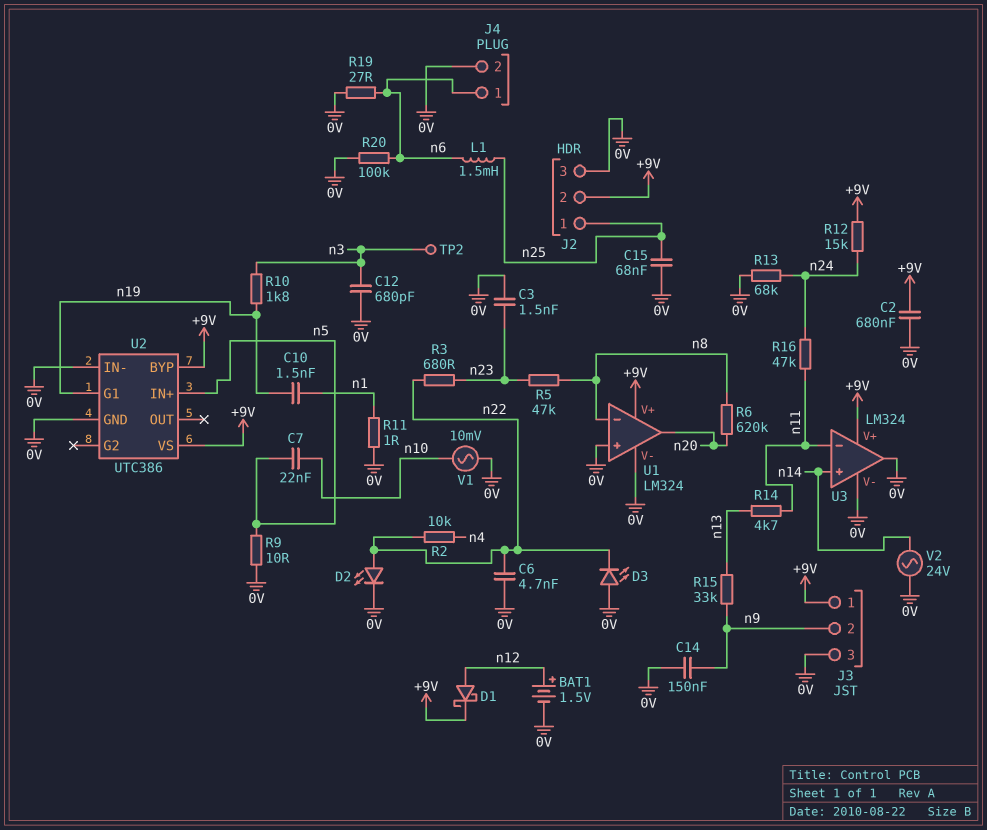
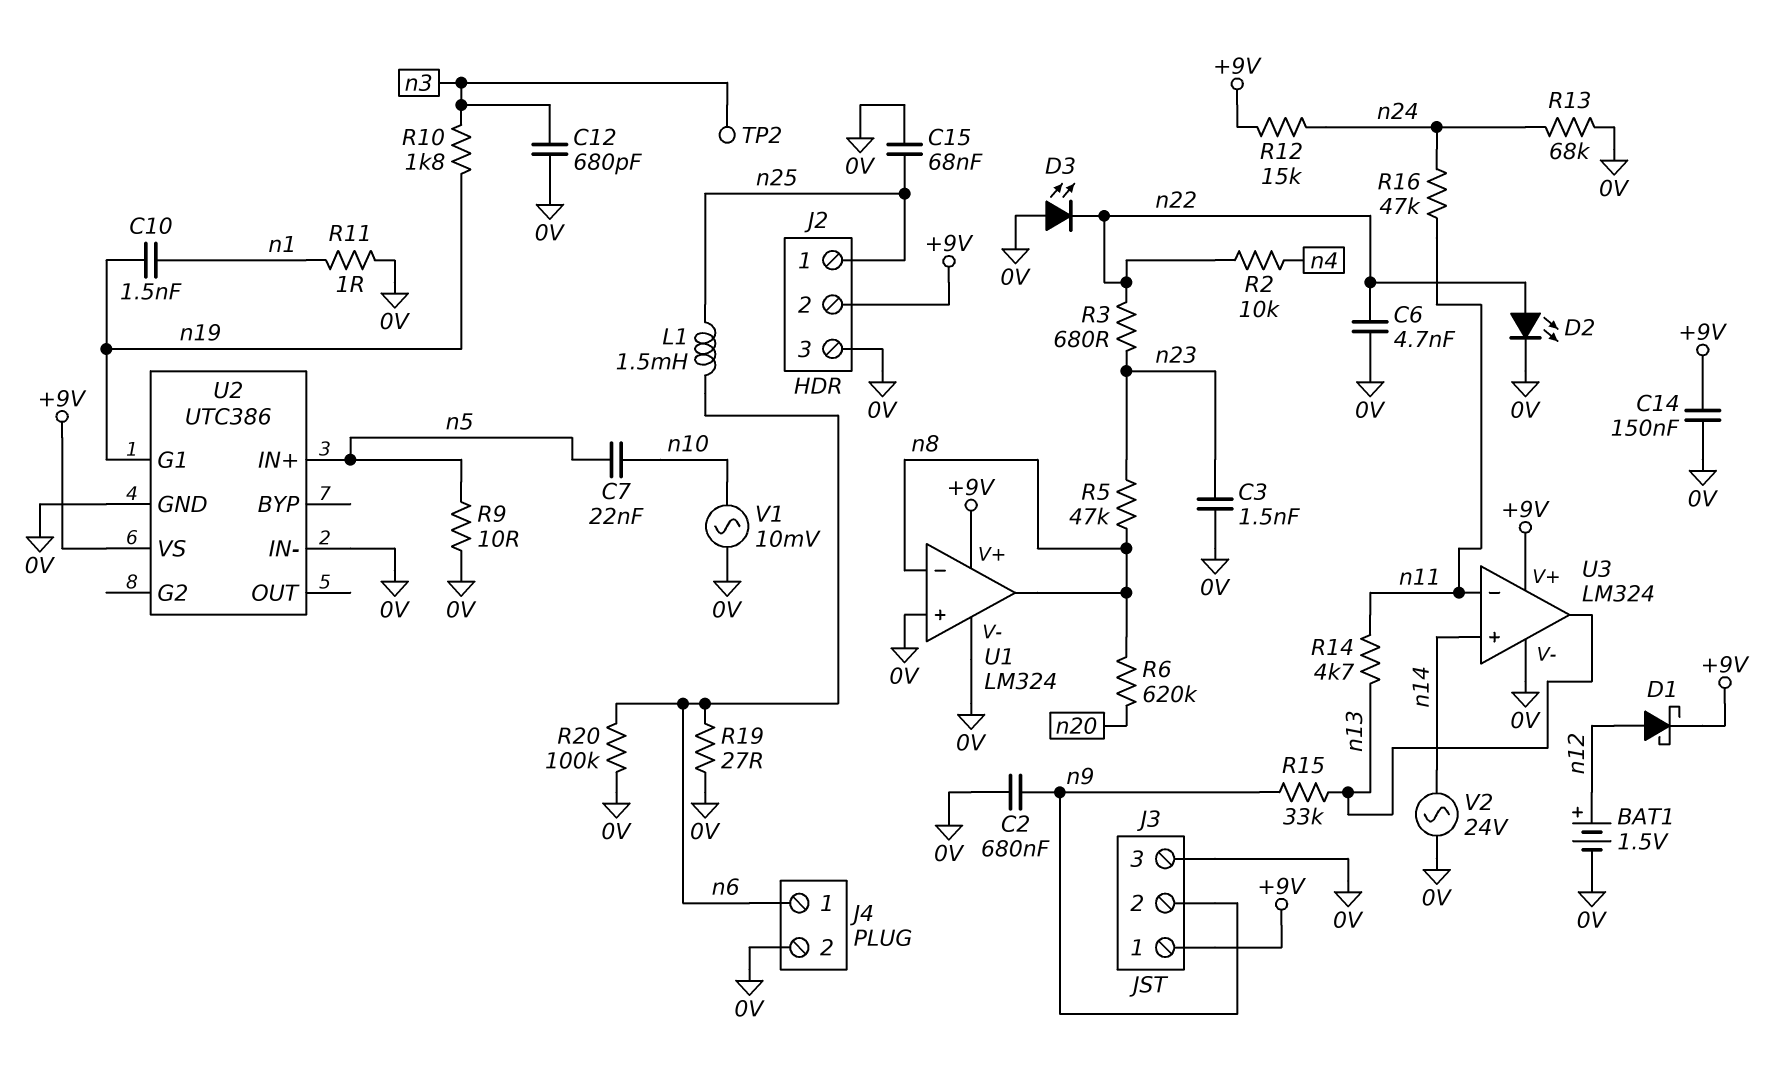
C2: 680nF (+9V, 0V) -> 680nF (0V, n9)
C14: 150nF (0V, n9) -> 150nF (+9V, 0V)
U1 pin out: n20 -> n8
U2 pin BYP: +9V -> none
U3 pin out: 0V -> n13

